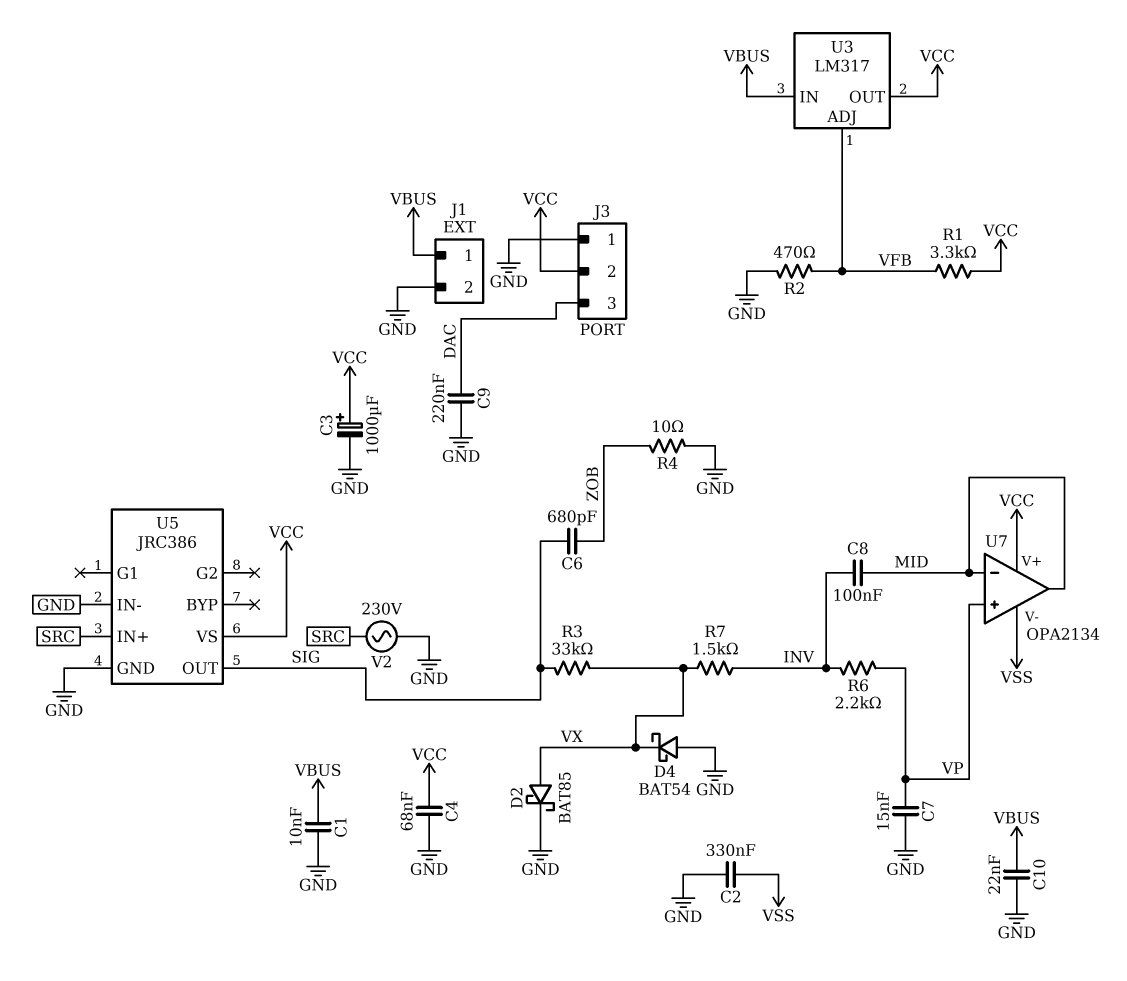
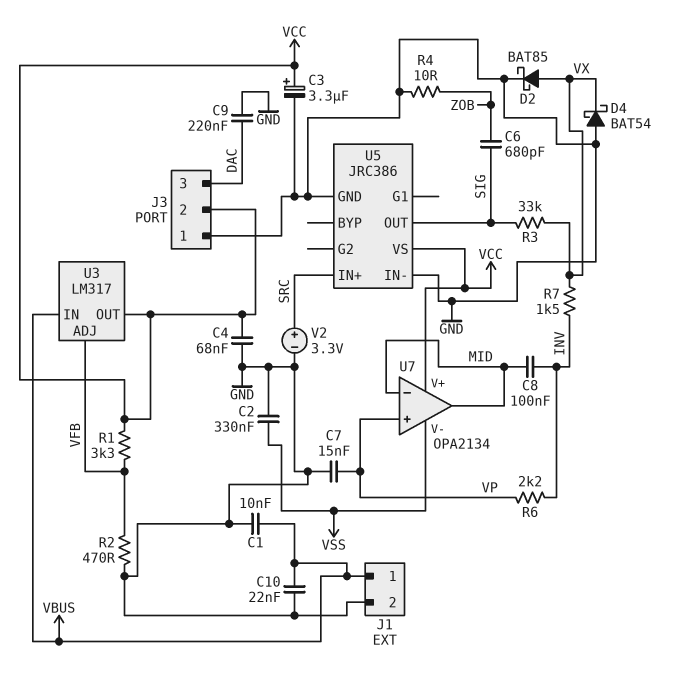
C3: 1000uF (plus VCC, minus GND) -> 3.3uF (plus VCC, minus GND)
V2: AC 230V (GND, SRC) -> 3.3V (plus SRC, minus GND)

